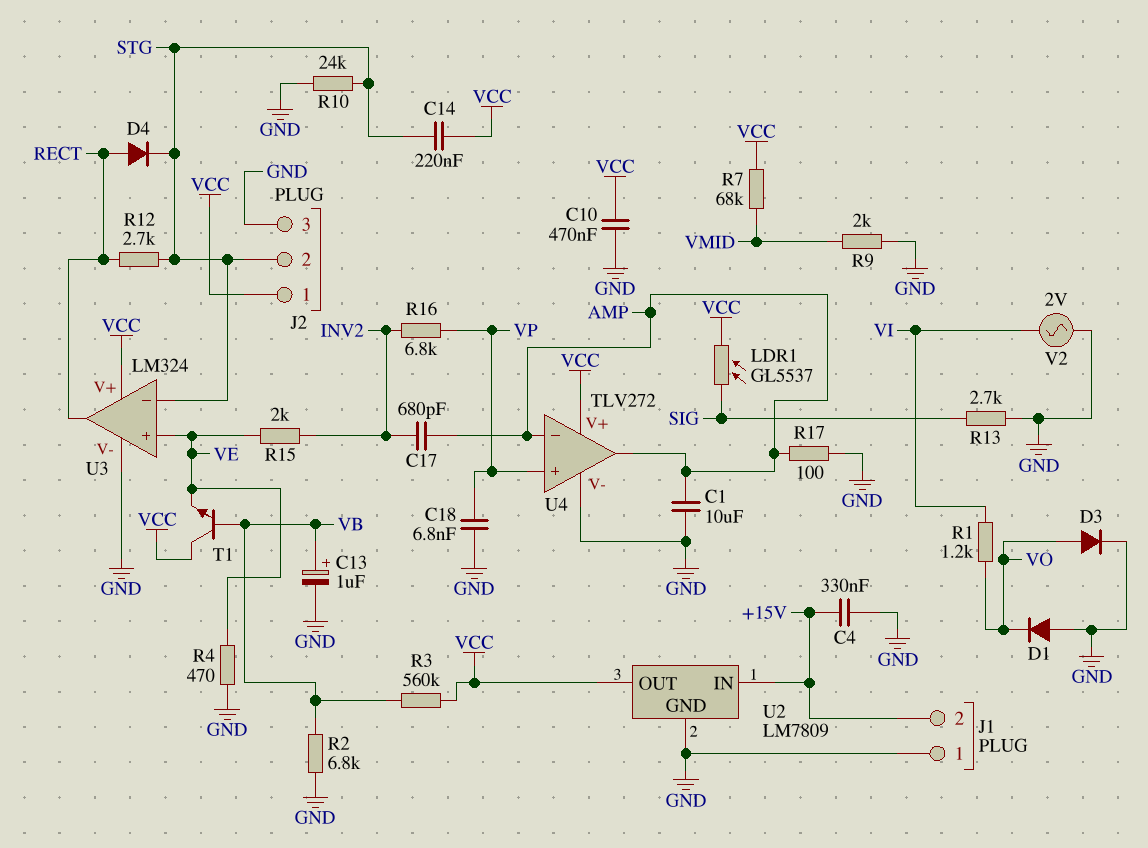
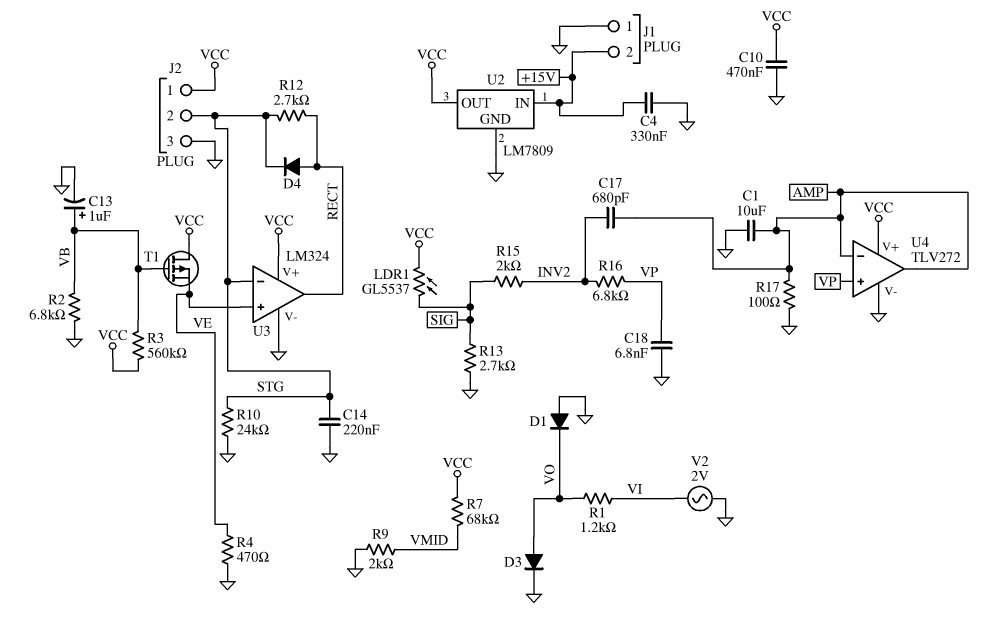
C14: 220nF (STG, VCC) -> 220nF (GND, STG)
R15: 2k (INV2, VE) -> 2k (INV2, SIG)
T1: NPN (B VB, C VCC, E VE) -> PMOS (G VB, D VCC, S VE)

